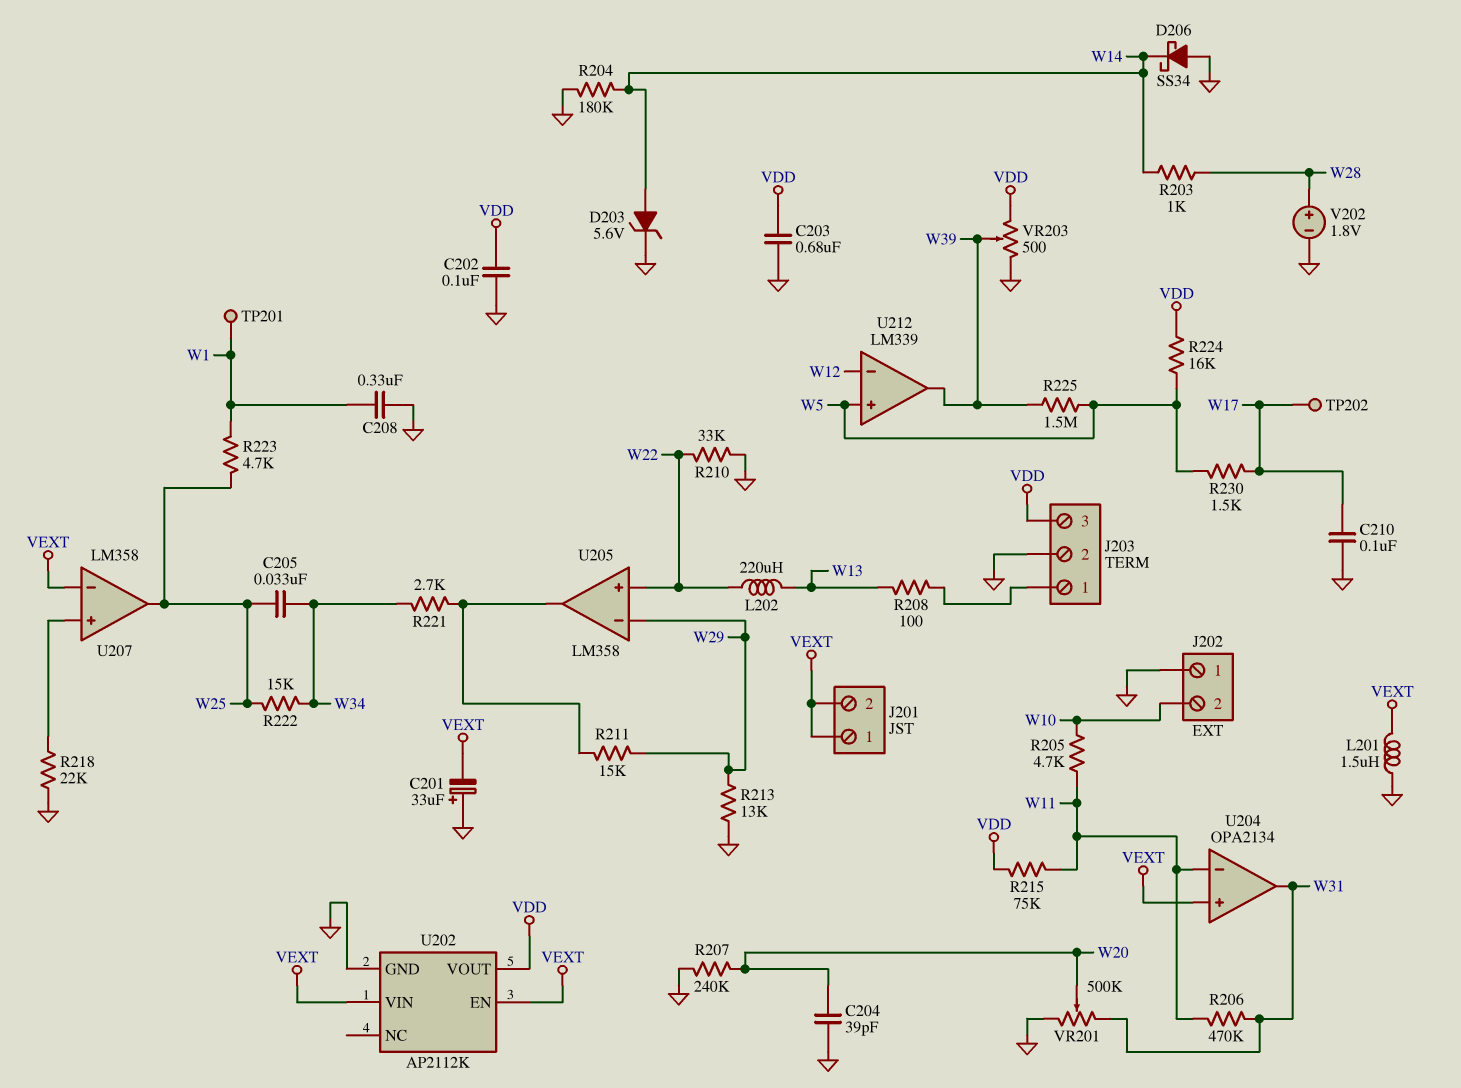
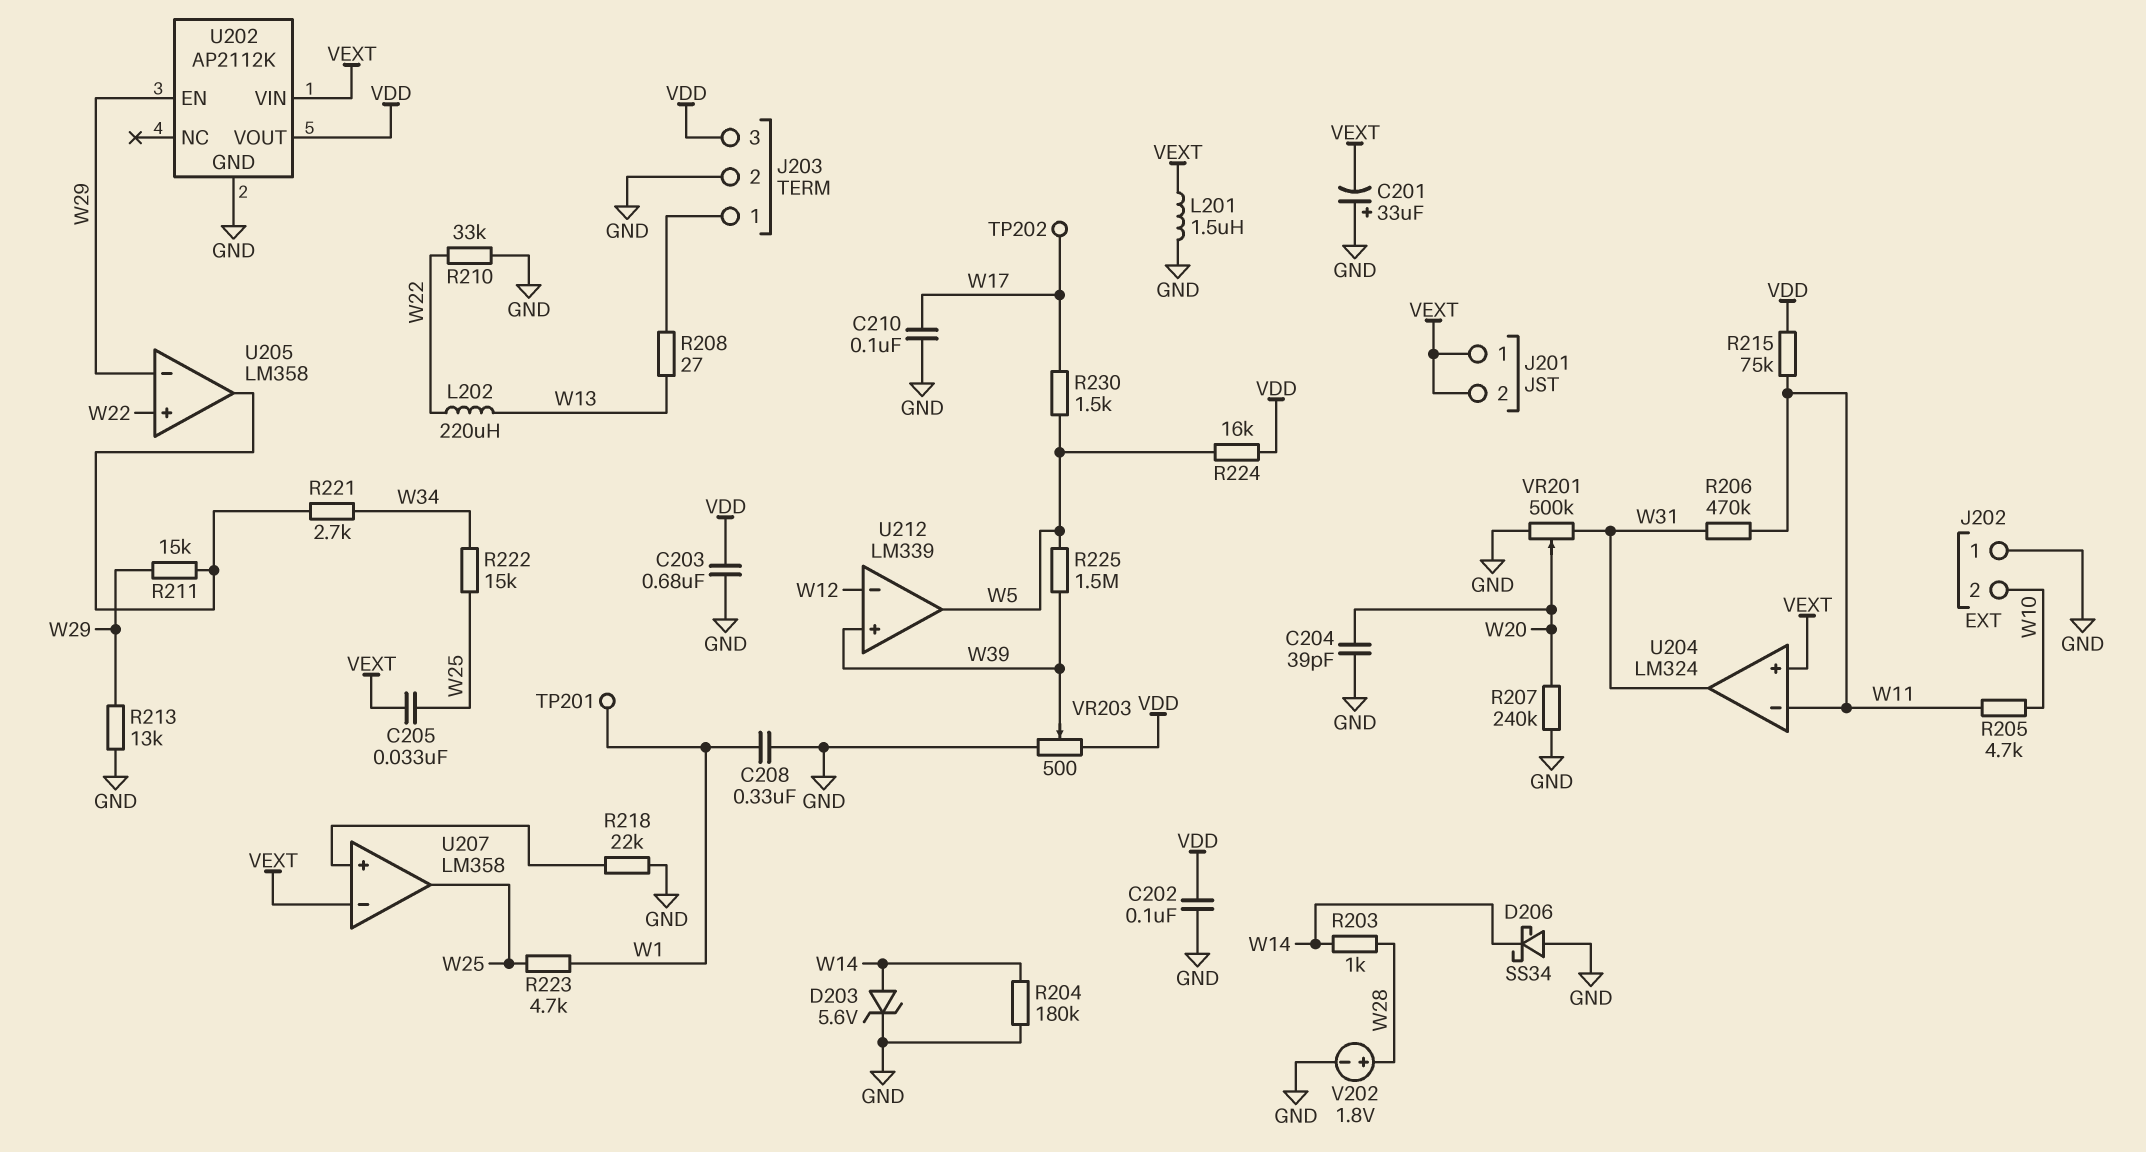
C205: 33nF (W25, W34) -> 33nF (VEXT, W25)
R208: 100 (J203/1, W13) -> 27 (J203/1, W13)
U202 pin EN: VEXT -> W29
U204: OPA2134 -> LM324
U212 pin in+: W5 -> W39
U212 pin out: W39 -> W5

